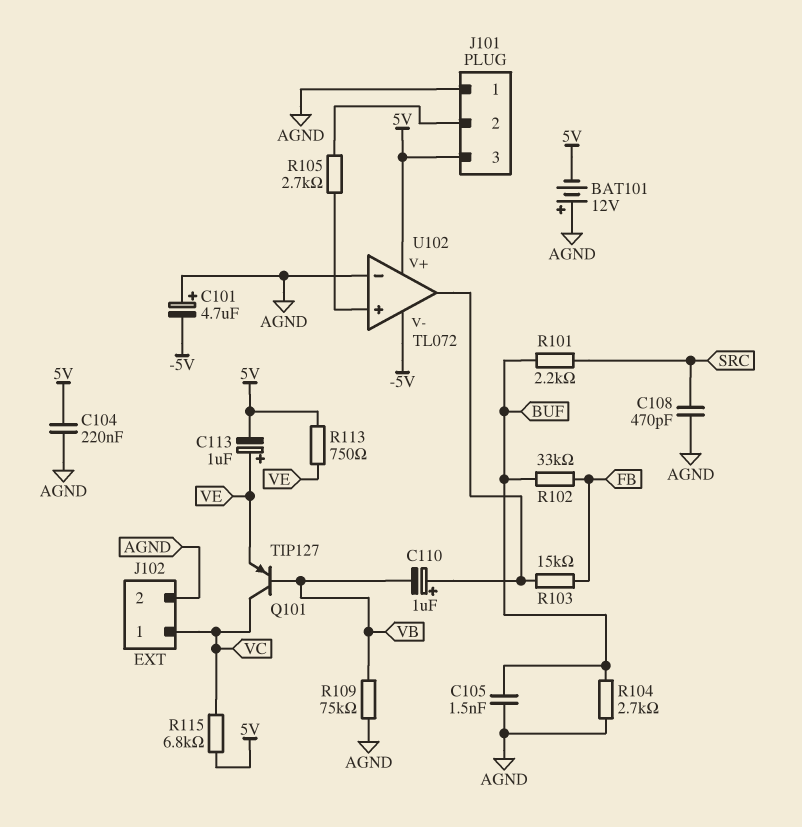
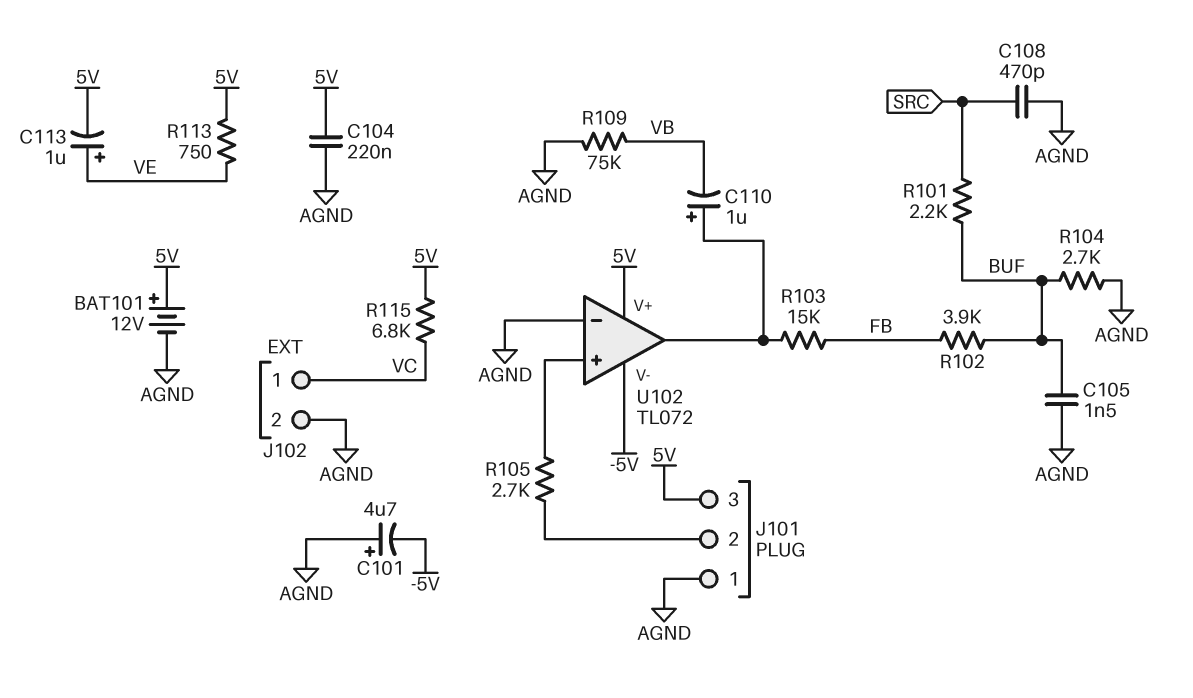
BAT101: 12V (plus AGND, minus 5V) -> 12V (plus 5V, minus AGND)
Q101: PNP TIP127 (B VB, C VC, E VE) -> none
R102: 33k (BUF, FB) -> 3.9k (BUF, FB)

